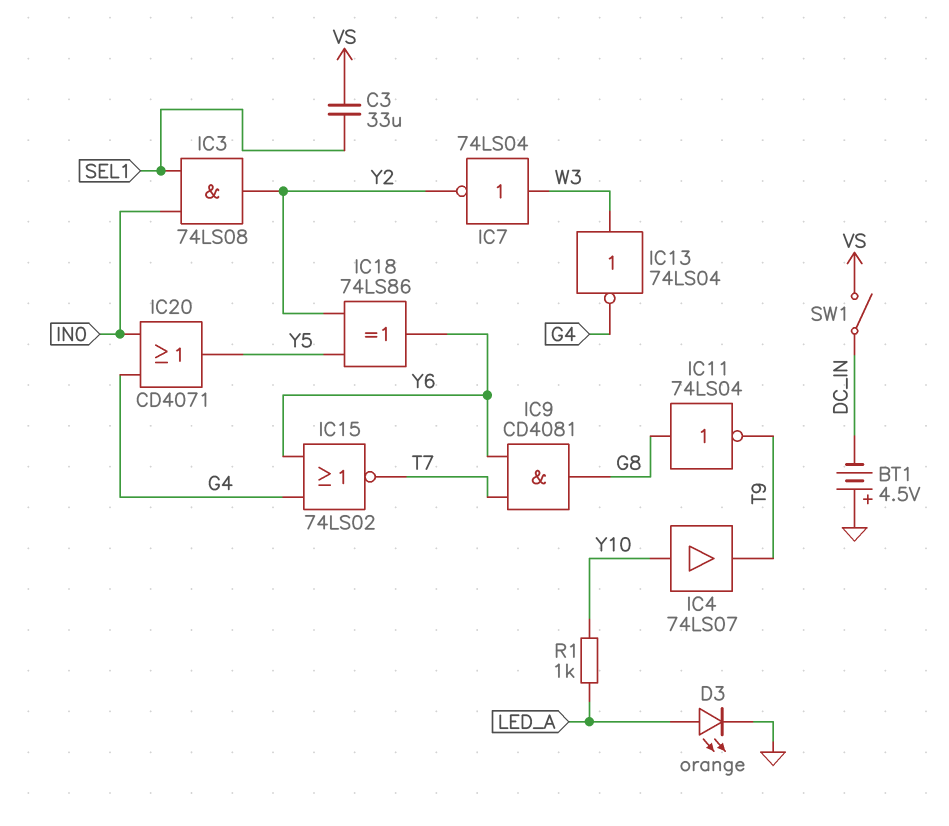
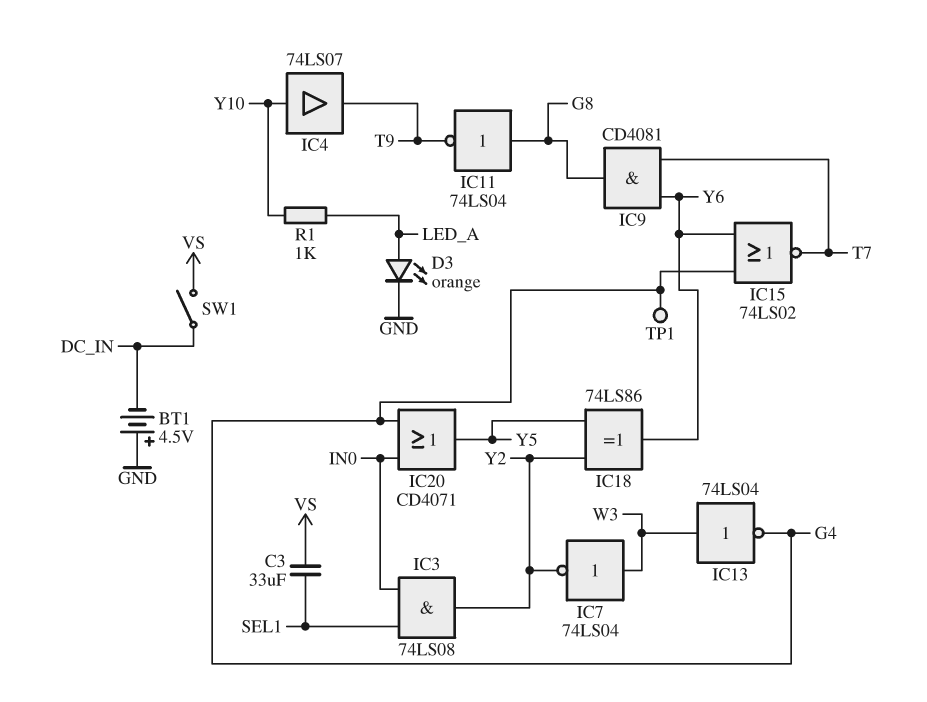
TP1: none -> test point (G4)

